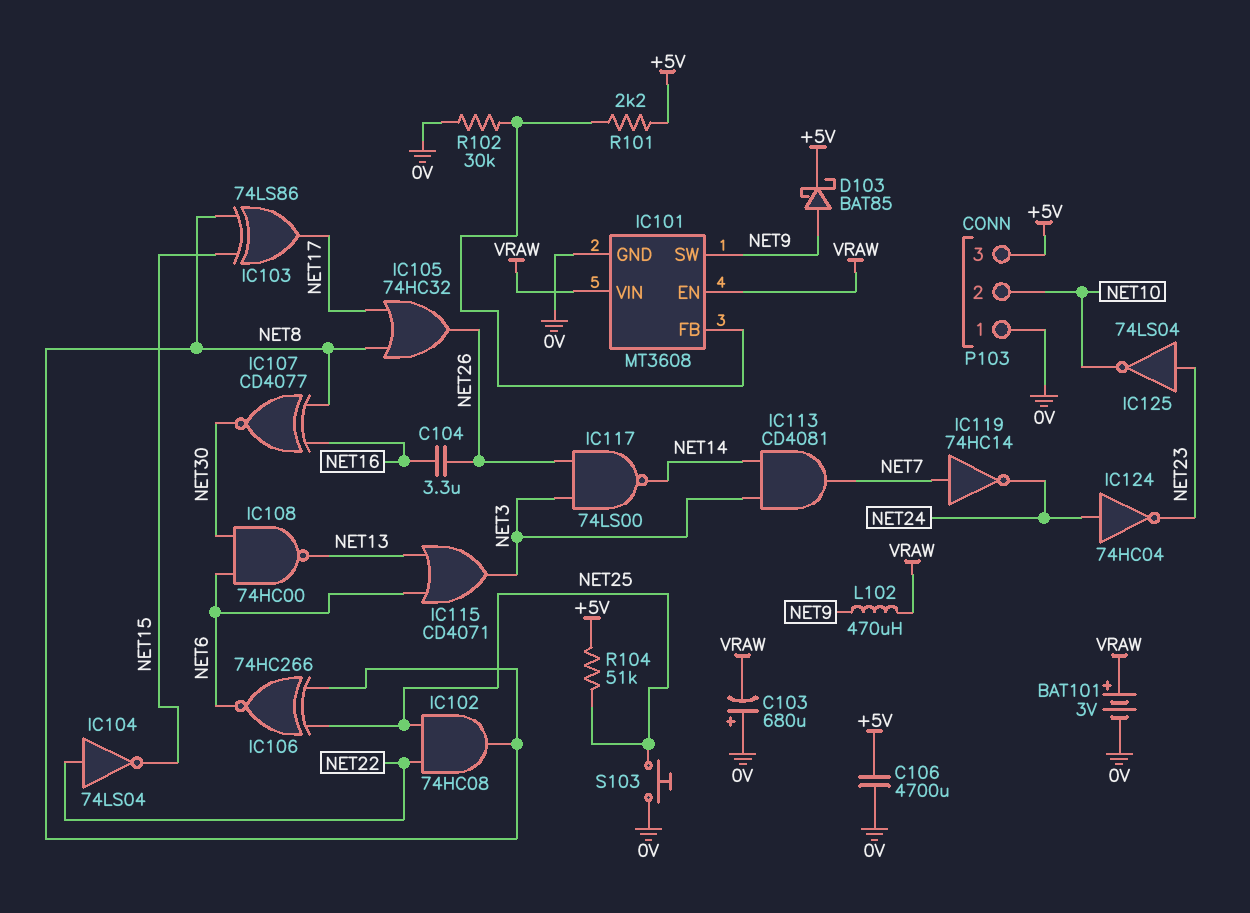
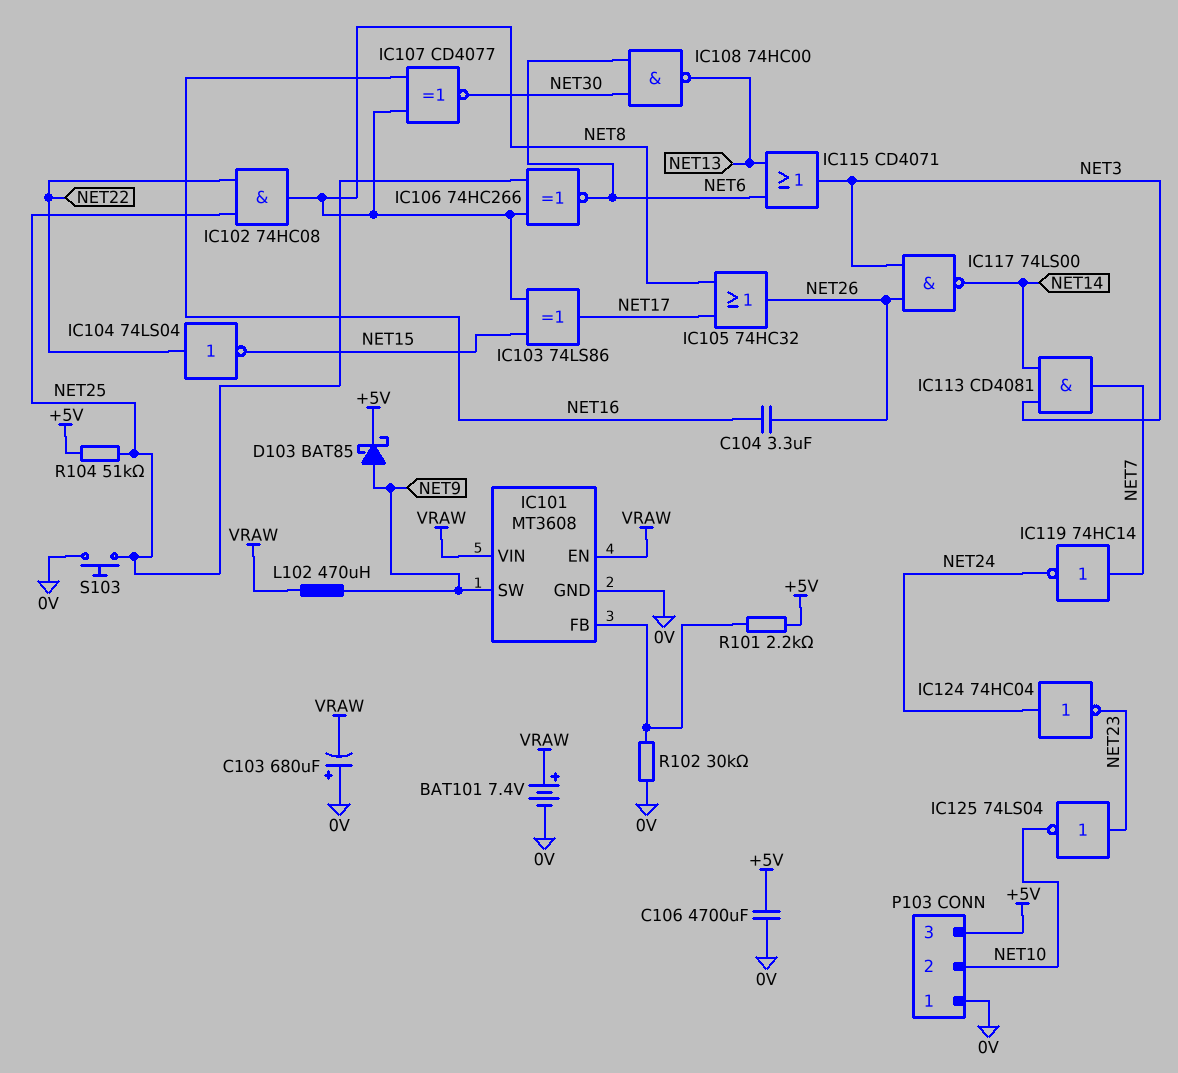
BAT101: 3V (plus VRAW, minus 0V) -> 7.4V (plus VRAW, minus 0V)

